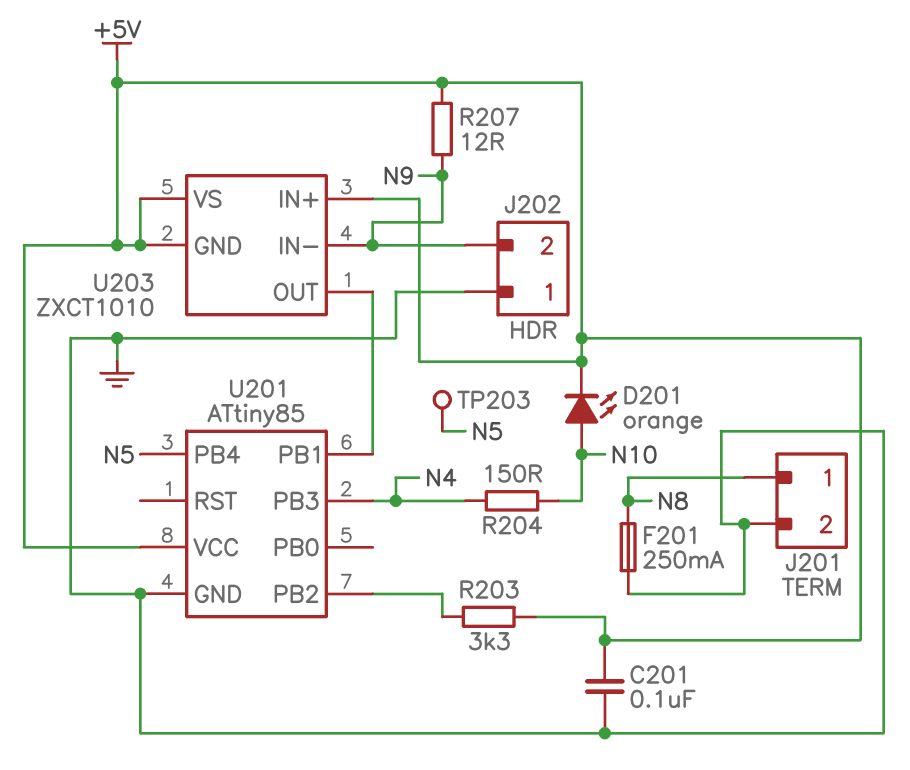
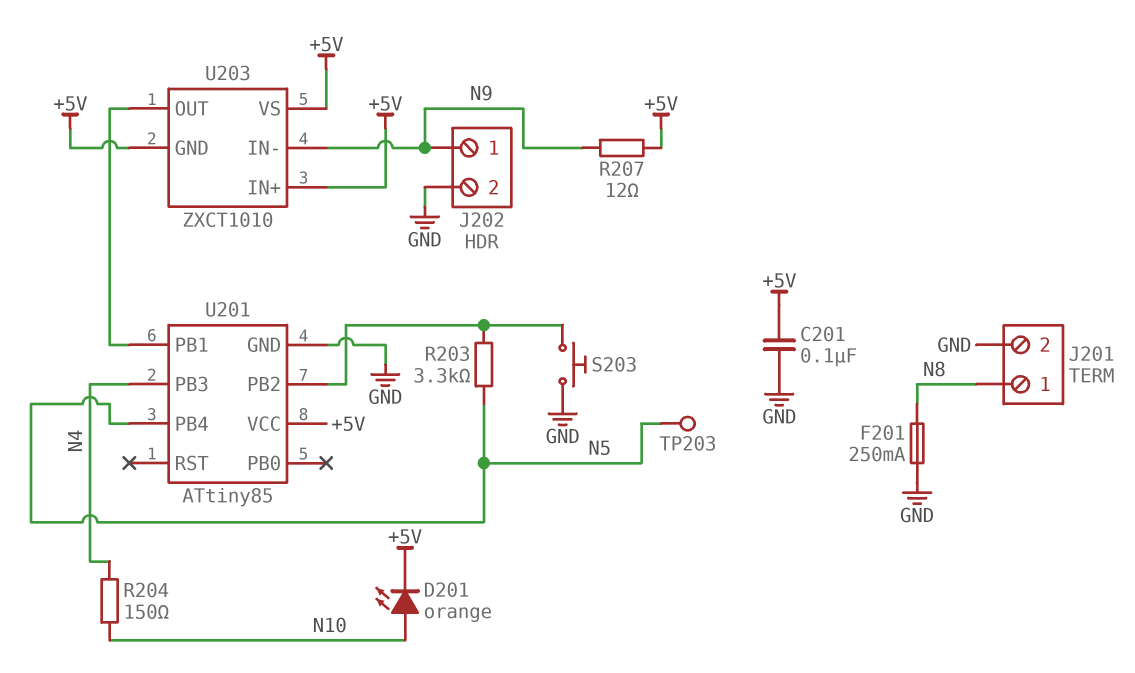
J202 pin 1: GND -> N9
J202 pin 2: N9 -> GND
R203: 3.3k (+5V, U201/PB2) -> 3.3k (N5, U201/PB2)
S203: none -> button (GND, U201/PB2)

